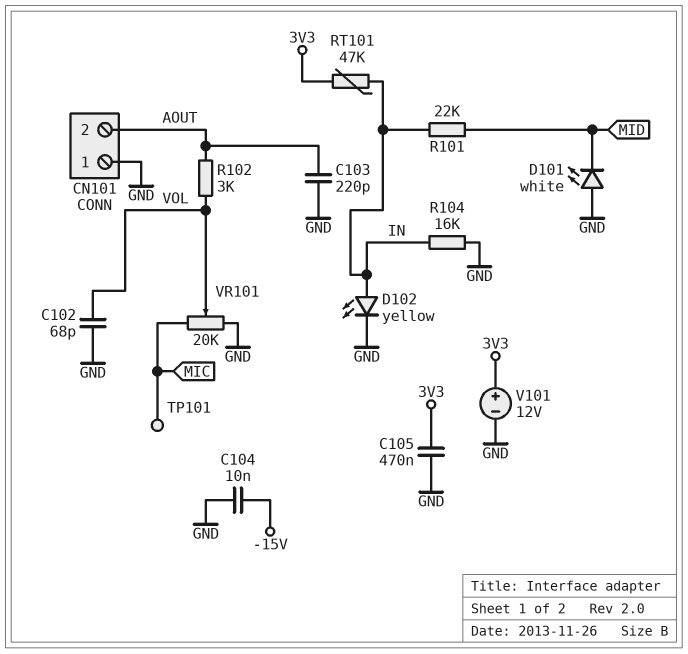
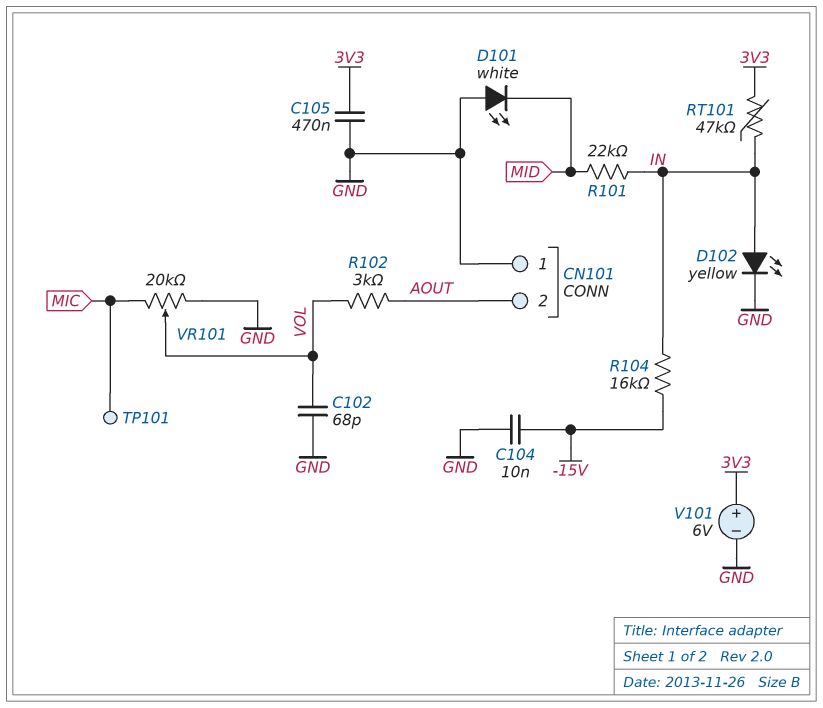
C103: 220pF (AOUT, GND) -> none
R104: 16k (GND, IN) -> 16k (-15V, IN)
V101: 12V (plus 3V3, minus GND) -> 6V (plus 3V3, minus GND)

